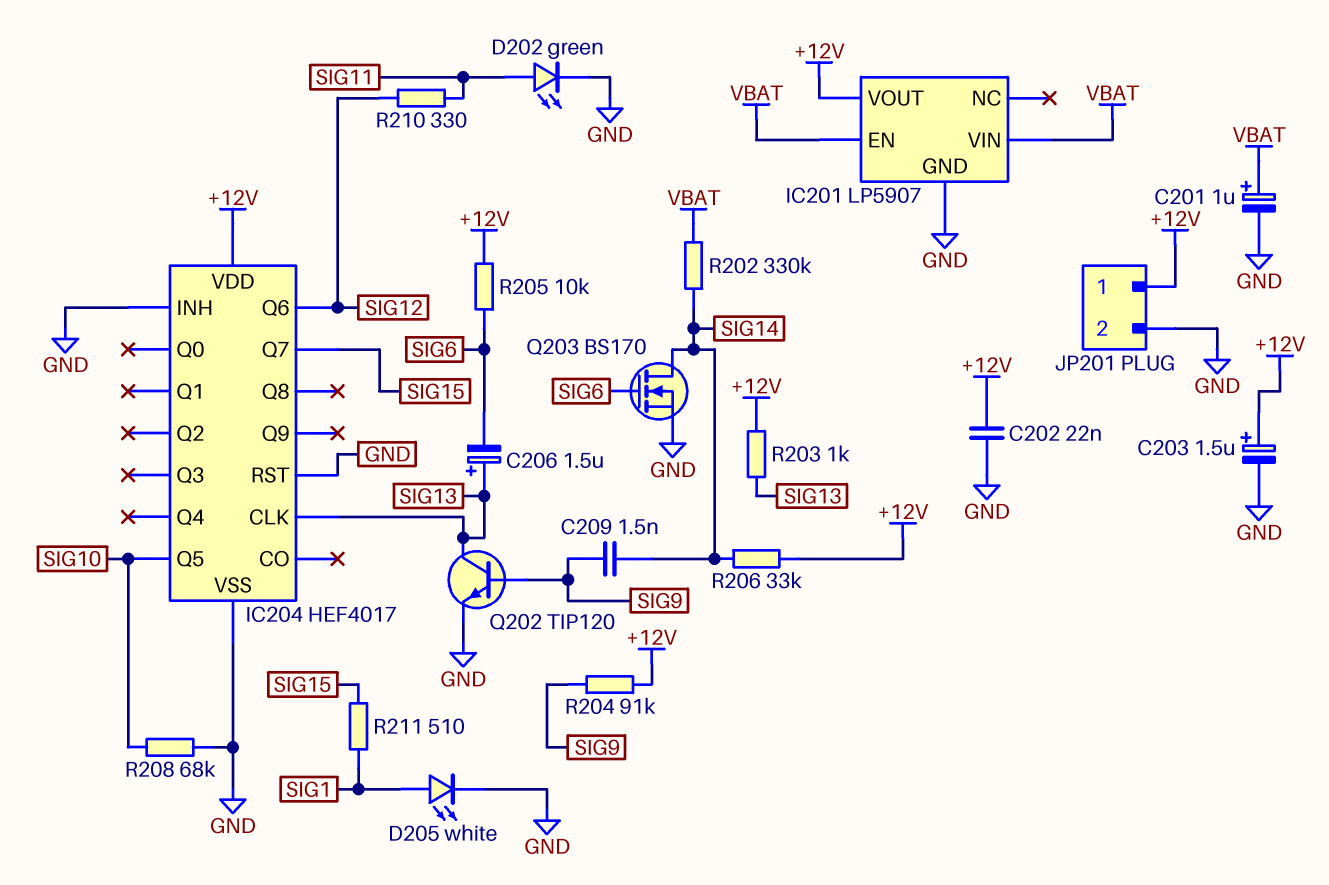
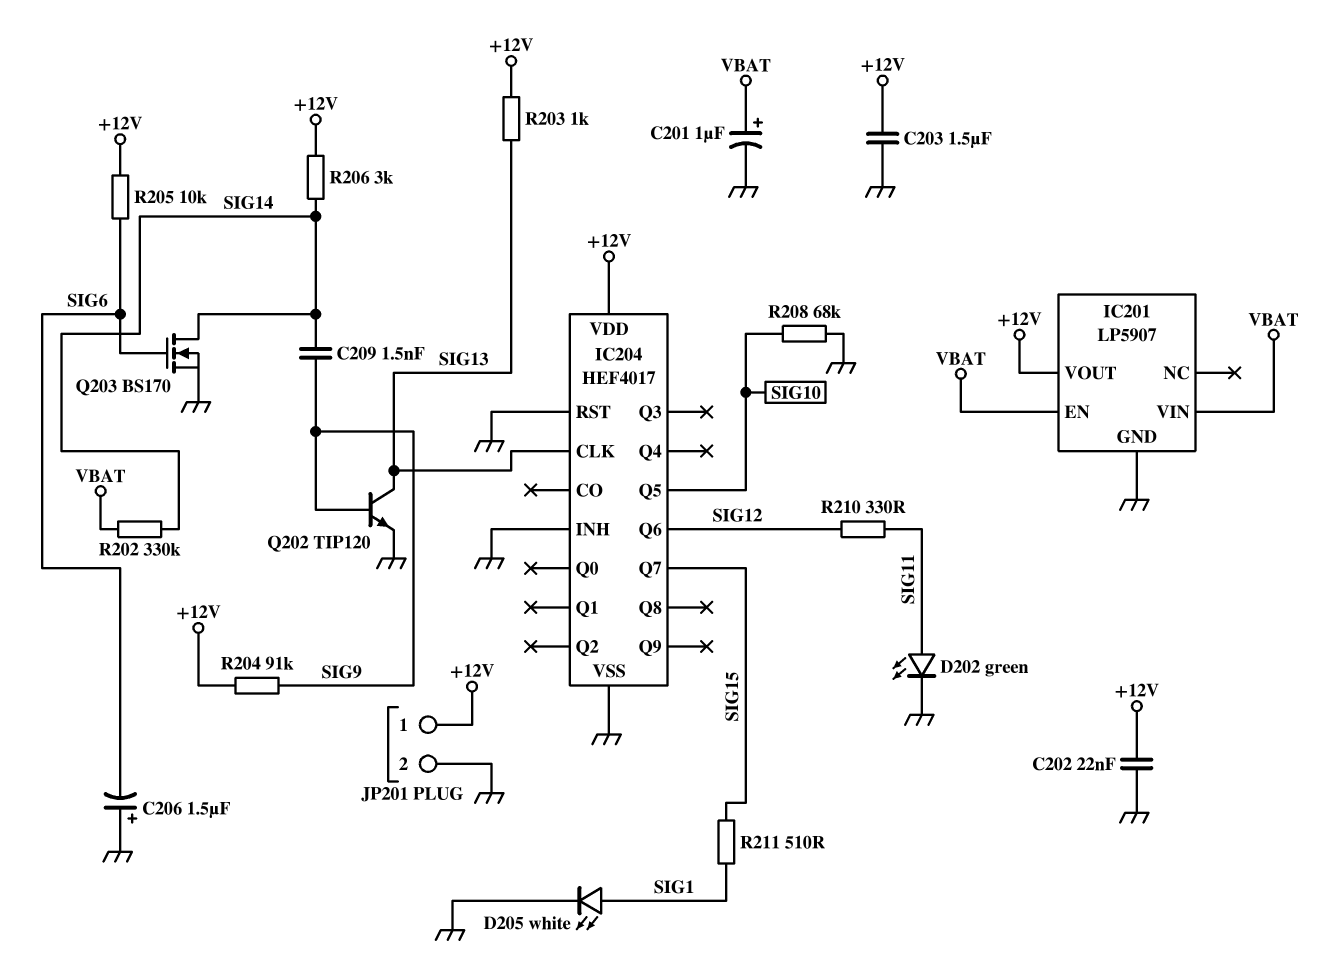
C203: 1.5uF (plus +12V, minus GND) -> 1.5uF (+12V, GND)
C206: 1.5uF (plus SIG13, minus SIG6) -> 1.5uF (plus GND, minus SIG6)
R206: 33k (+12V, SIG14) -> 3k (+12V, SIG14)

